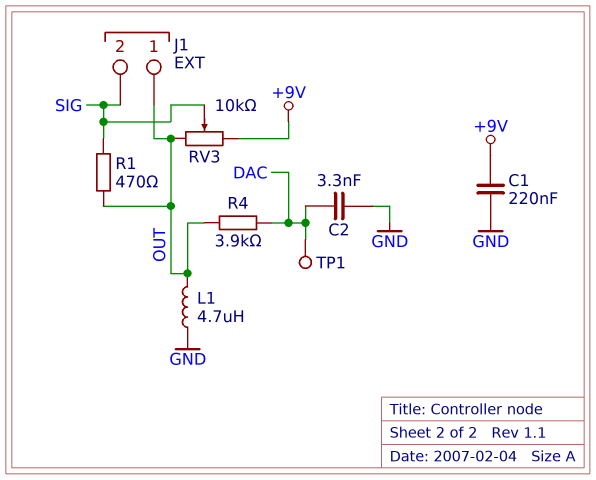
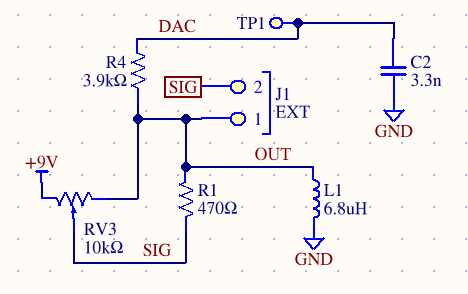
C1: 220nF (+9V, GND) -> none
L1: 4.7uH (GND, OUT) -> 6.8uH (GND, OUT)

